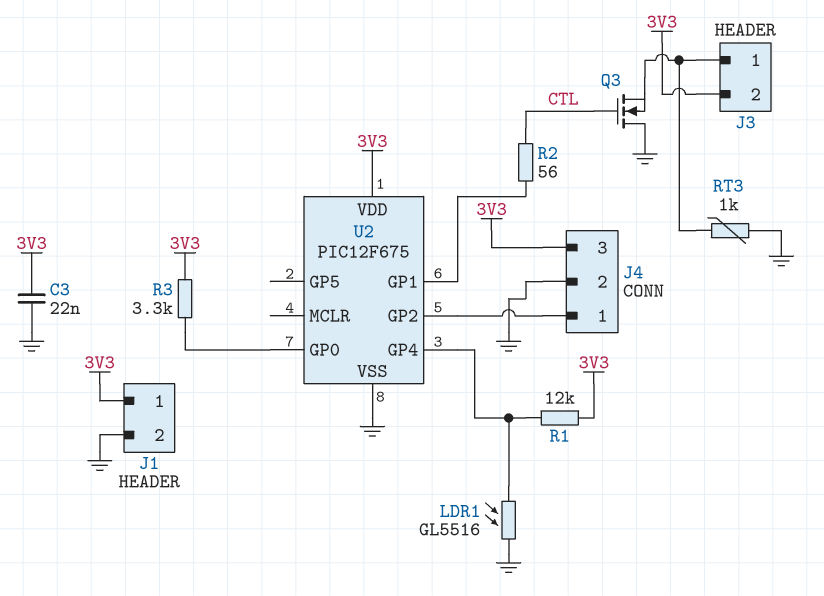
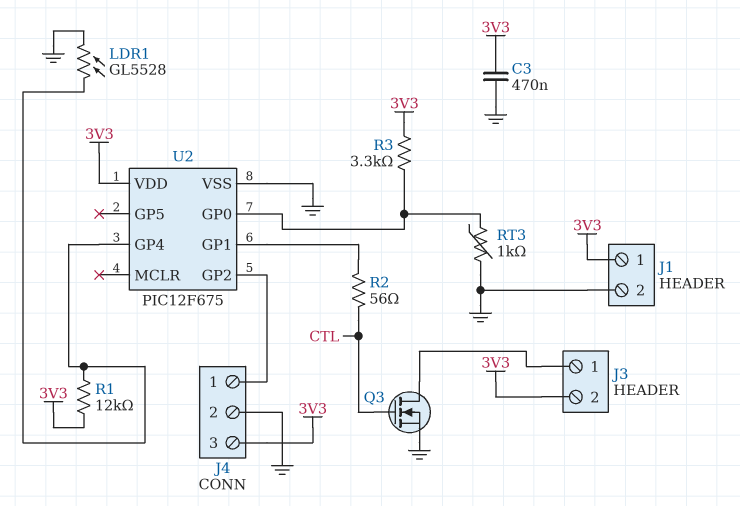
C3: 22nF (3V3, GND) -> 470nF (3V3, GND)
LDR1: GL5516 (GND, U2/GP4) -> GL5528 (GND, U2/GP4)
Q3: NMOS (G CTL, D GND, S J3/1) -> NMOS (G CTL, D J3/1, S GND)
RT3: 1k (GND, J3/1) -> 1k (GND, U2/GP0)

